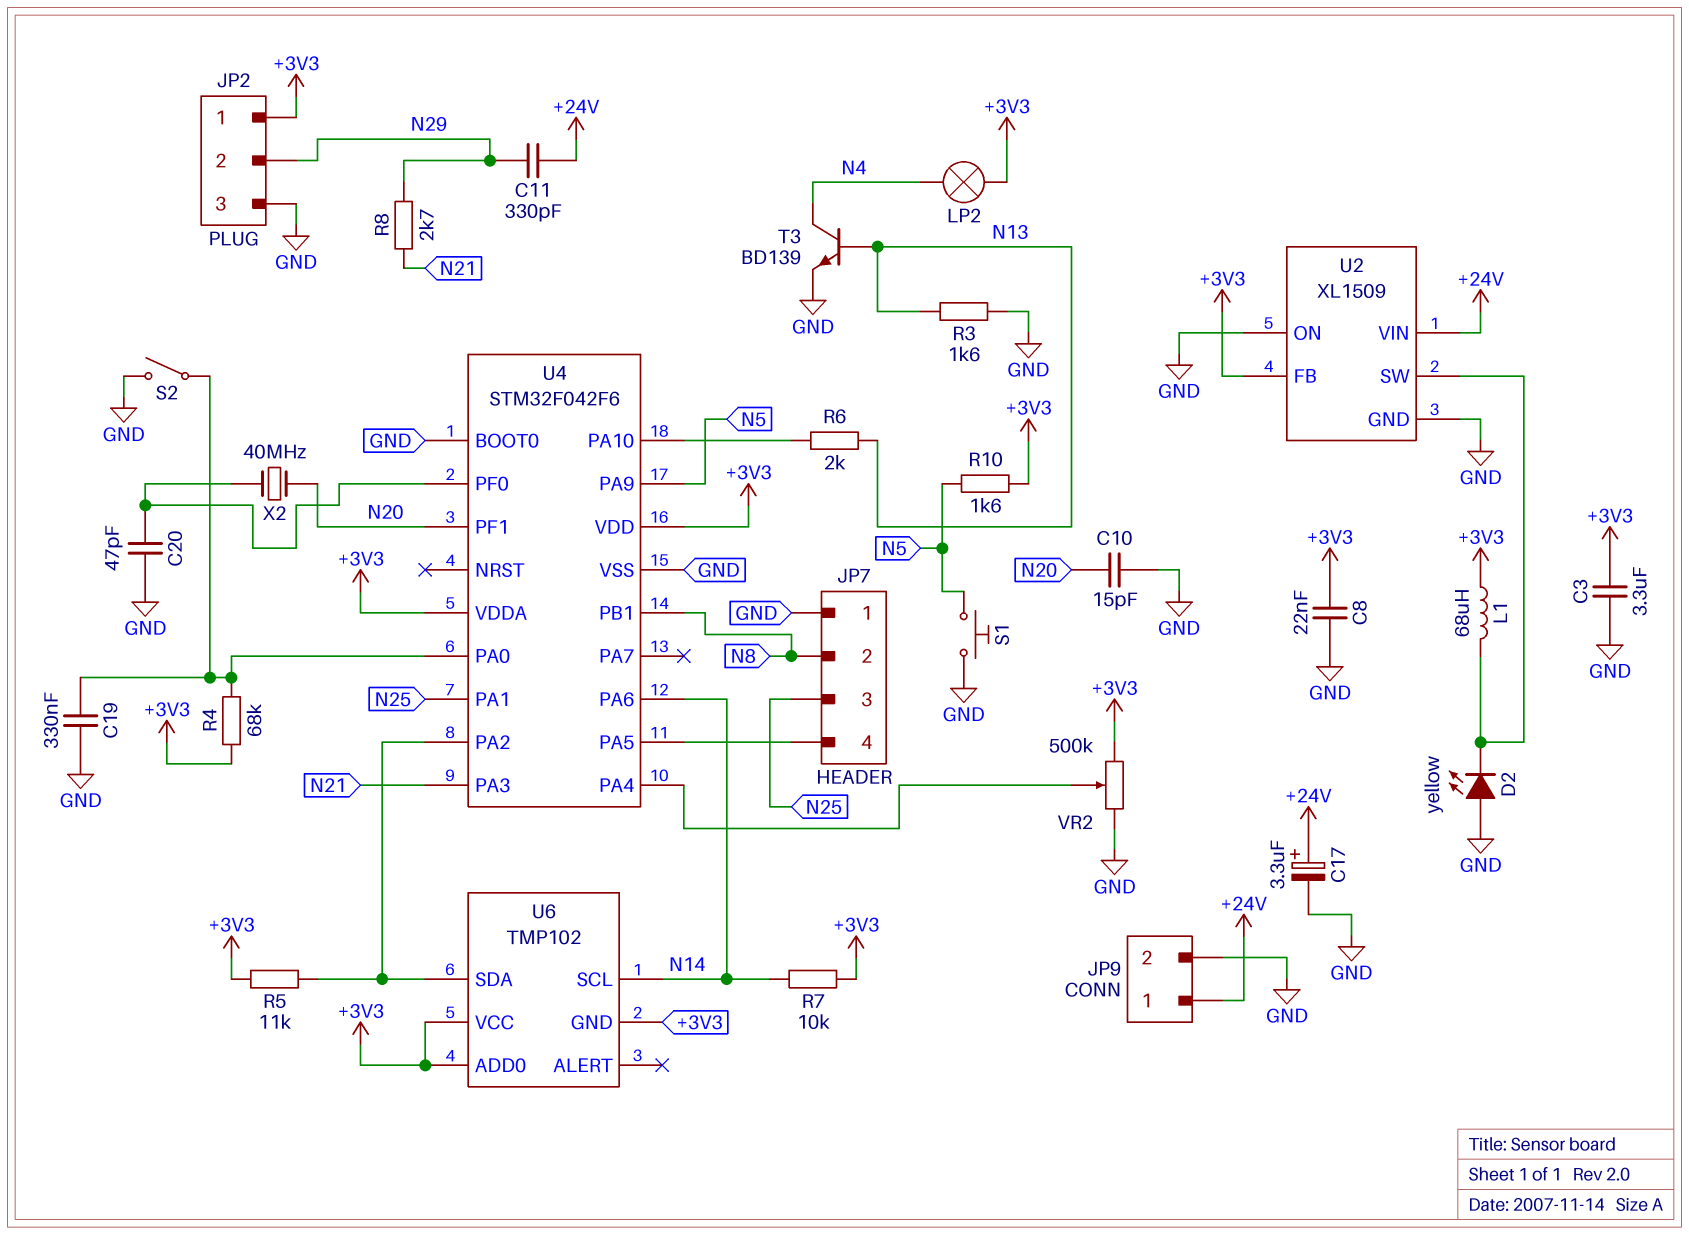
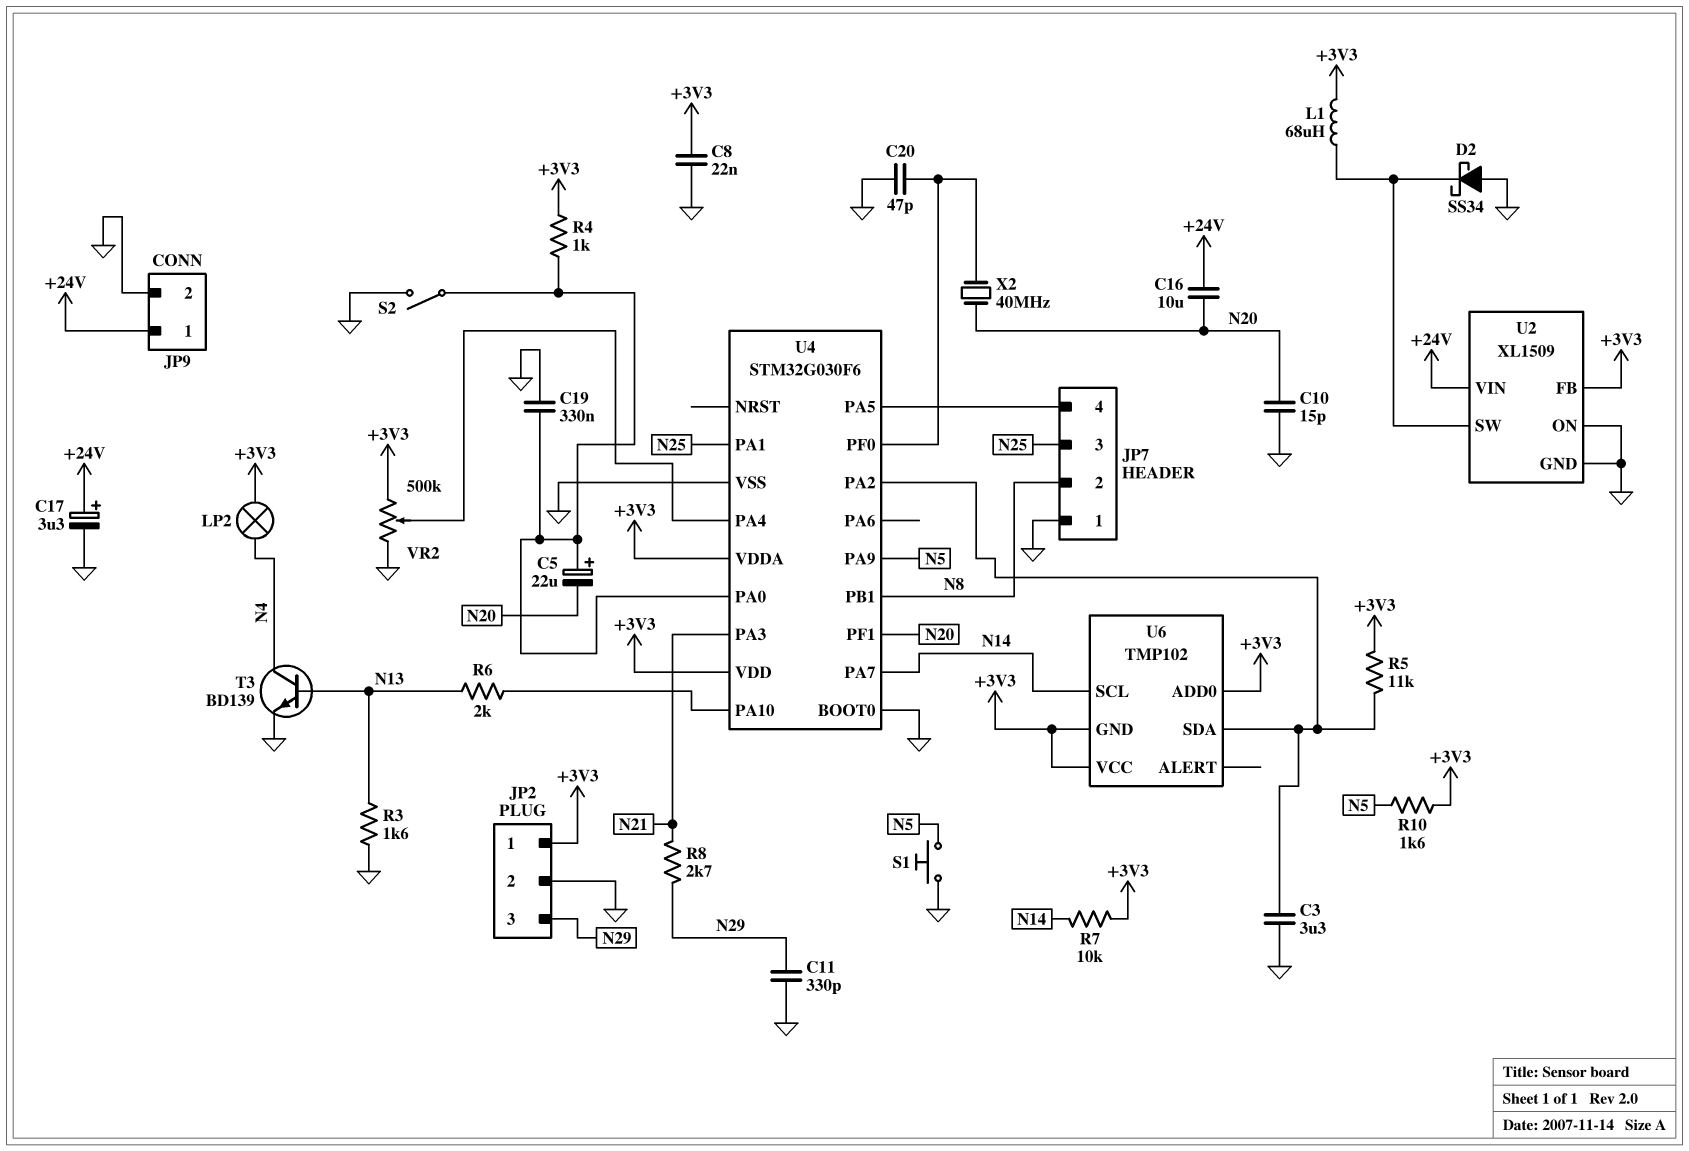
C3: 3.3uF (+3V3, GND) -> 3.3uF (GND, U4/PA2)
C5: none -> 22uF (plus U4/PA0, minus N20)
C11: 330pF (+24V, N29) -> 330pF (GND, N29)
C16: none -> 10uF (+24V, N20)
D2: LED yellow (A GND, K U2/SW) -> schottky SS34 (A GND, K U2/SW)
JP2 pin 2: N29 -> GND
JP2 pin 3: GND -> N29
R4: 68k (+3V3, U4/PA0) -> 1k (+3V3, U4/PA0)
U4: STM32F042F6 -> STM32G030F6
U4 pin PA6: N14 -> none
U4 pin PA7: none -> N14

